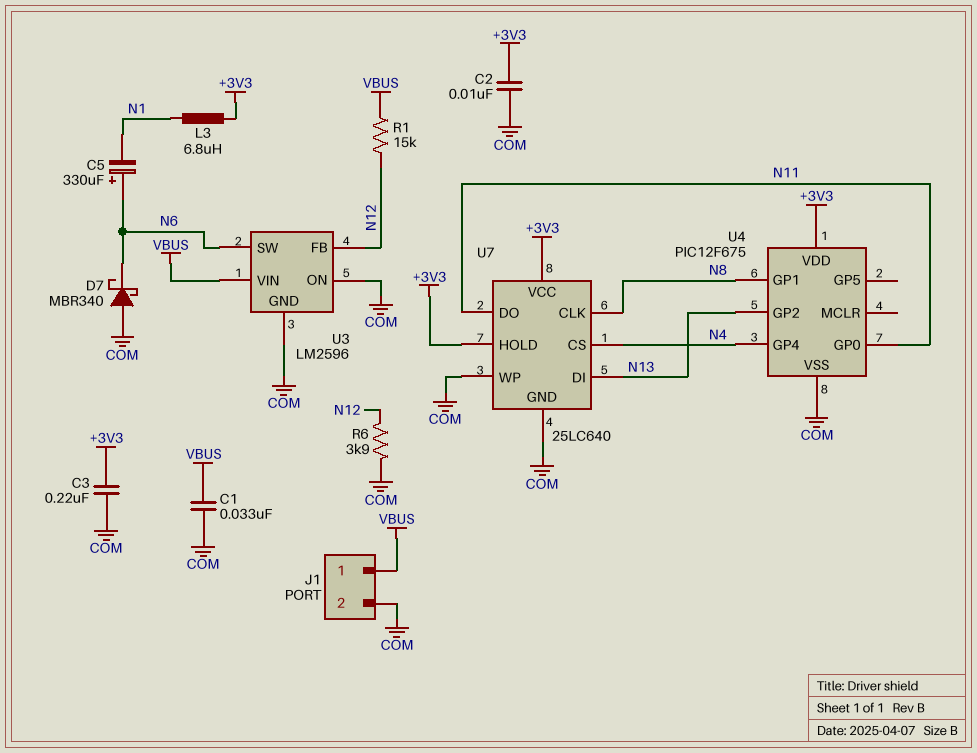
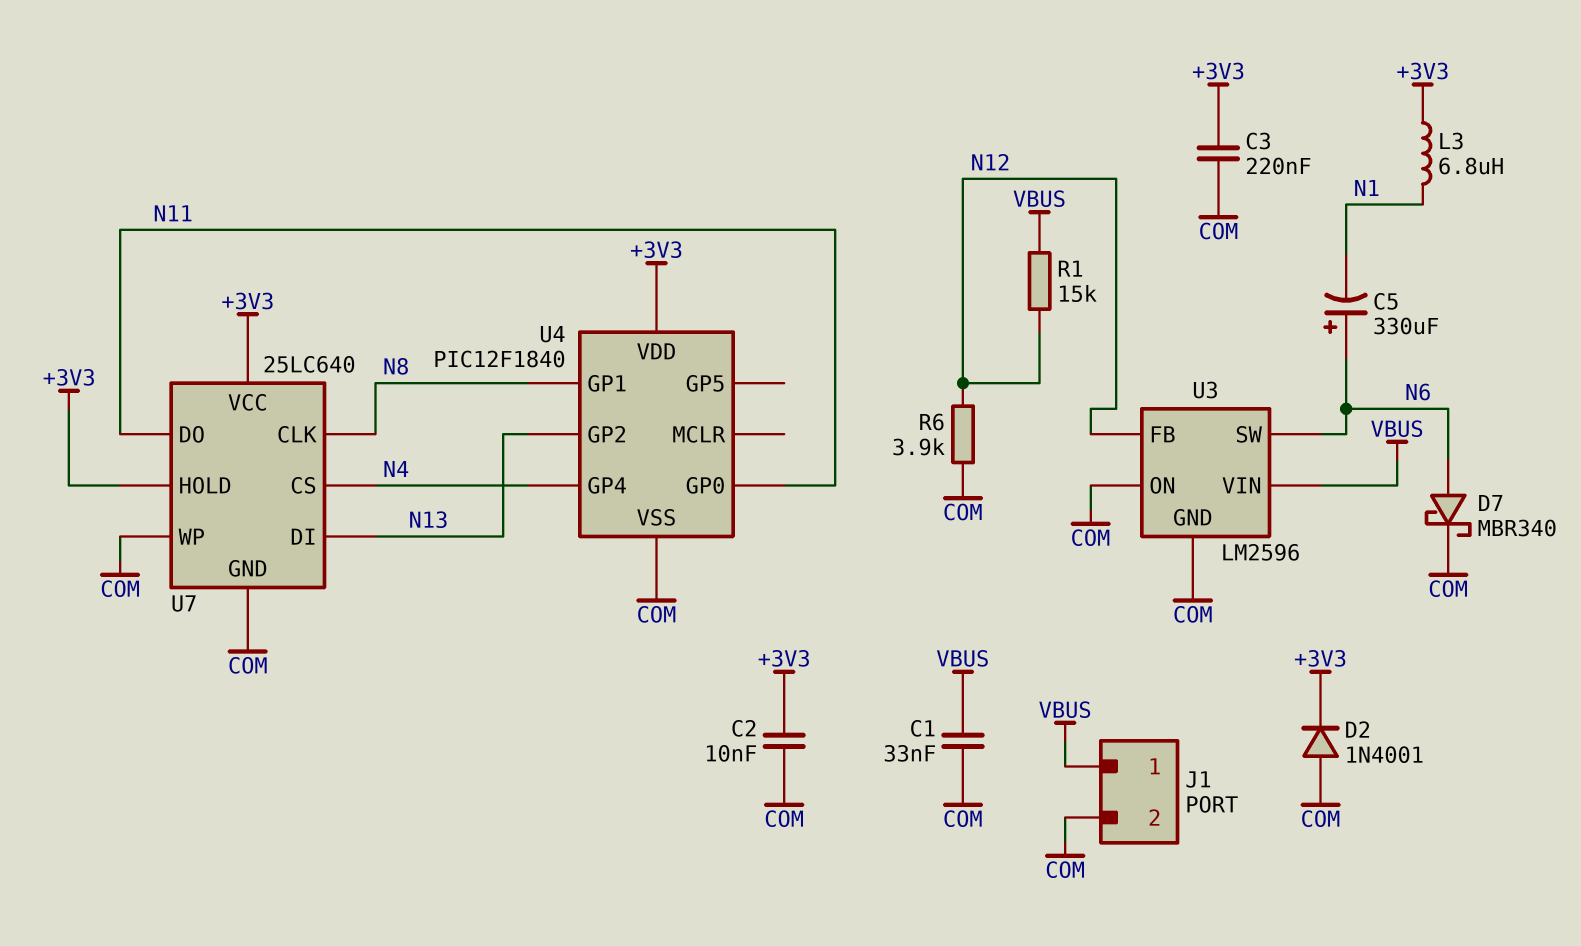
D2: none -> diode 1N4001 (A COM, K +3V3)
D7: schottky MBR340 (A COM, K N6) -> schottky MBR340 (A N6, K COM)
U4: PIC12F675 -> PIC12F1840

